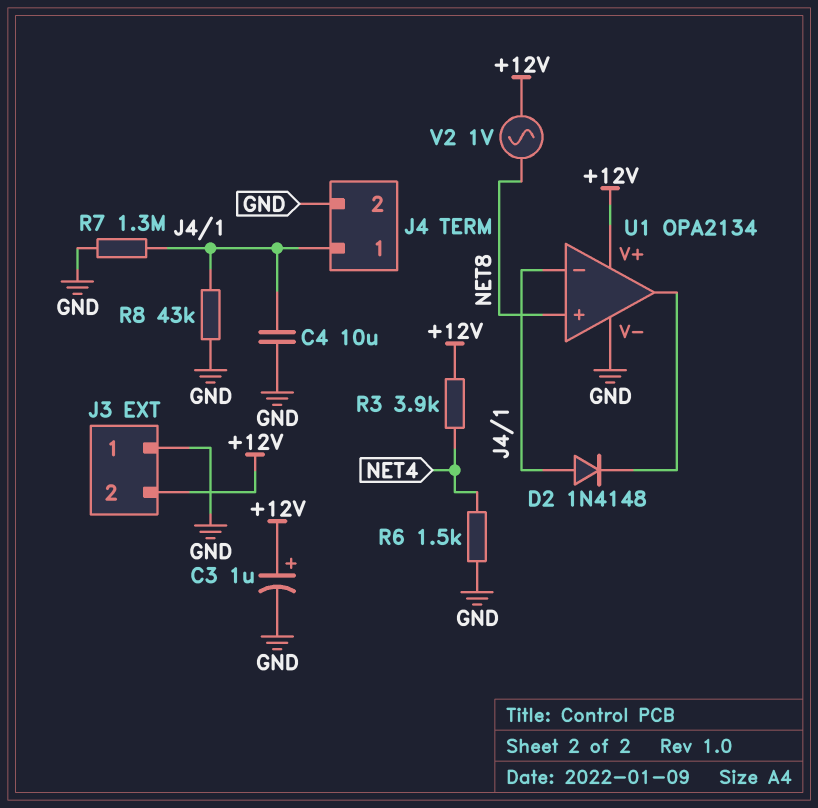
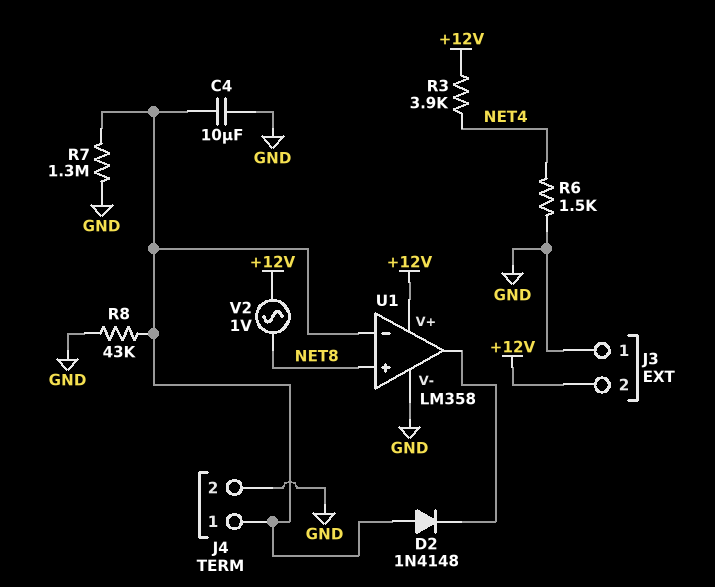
C3: 1uF (plus +12V, minus GND) -> none
U1: OPA2134 -> LM358

